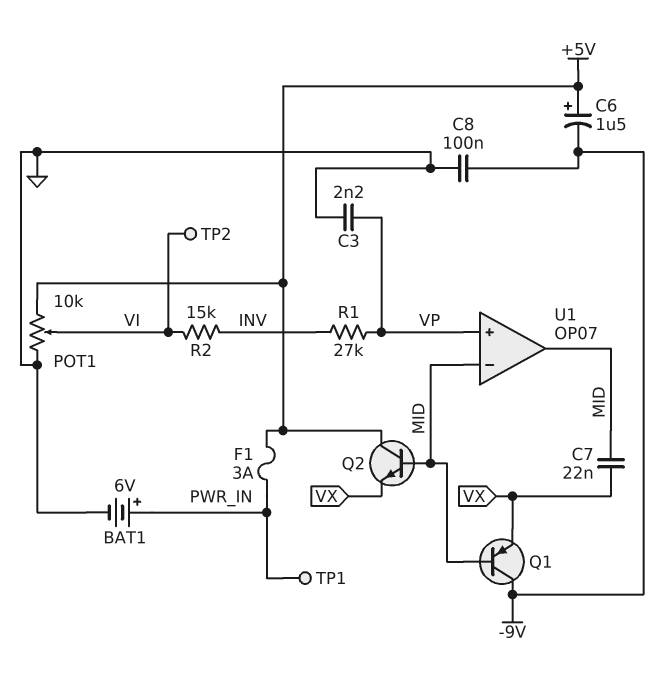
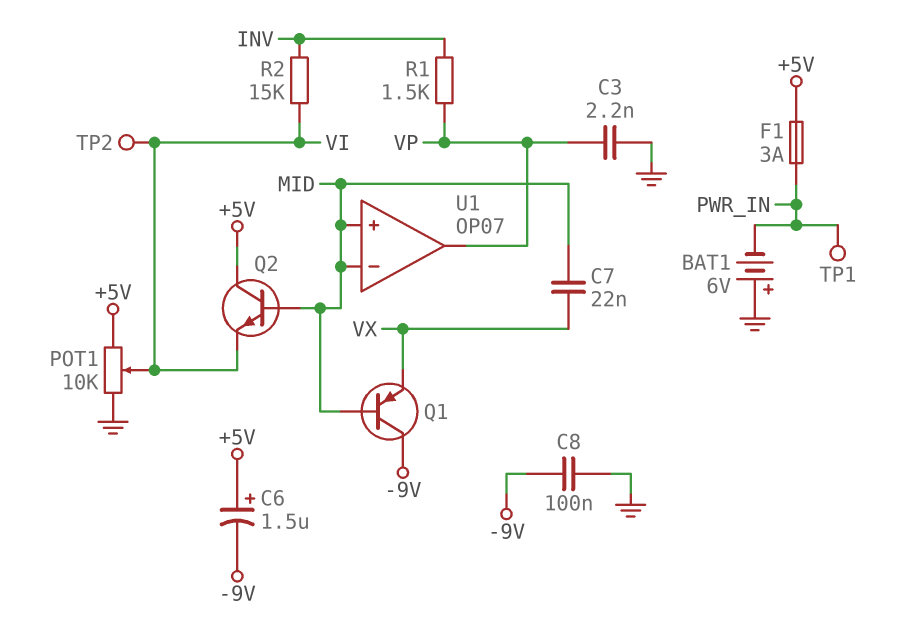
BAT1: 6V (plus PWR_IN, minus GND) -> 6V (plus GND, minus PWR_IN)
Q2: NPN (B MID, C +5V, E VX) -> NPN (B MID, C +5V, E VI)
R1: 27k (INV, VP) -> 1.5k (INV, VP)
U1 pin in+: VP -> MID
U1 pin out: MID -> VP

